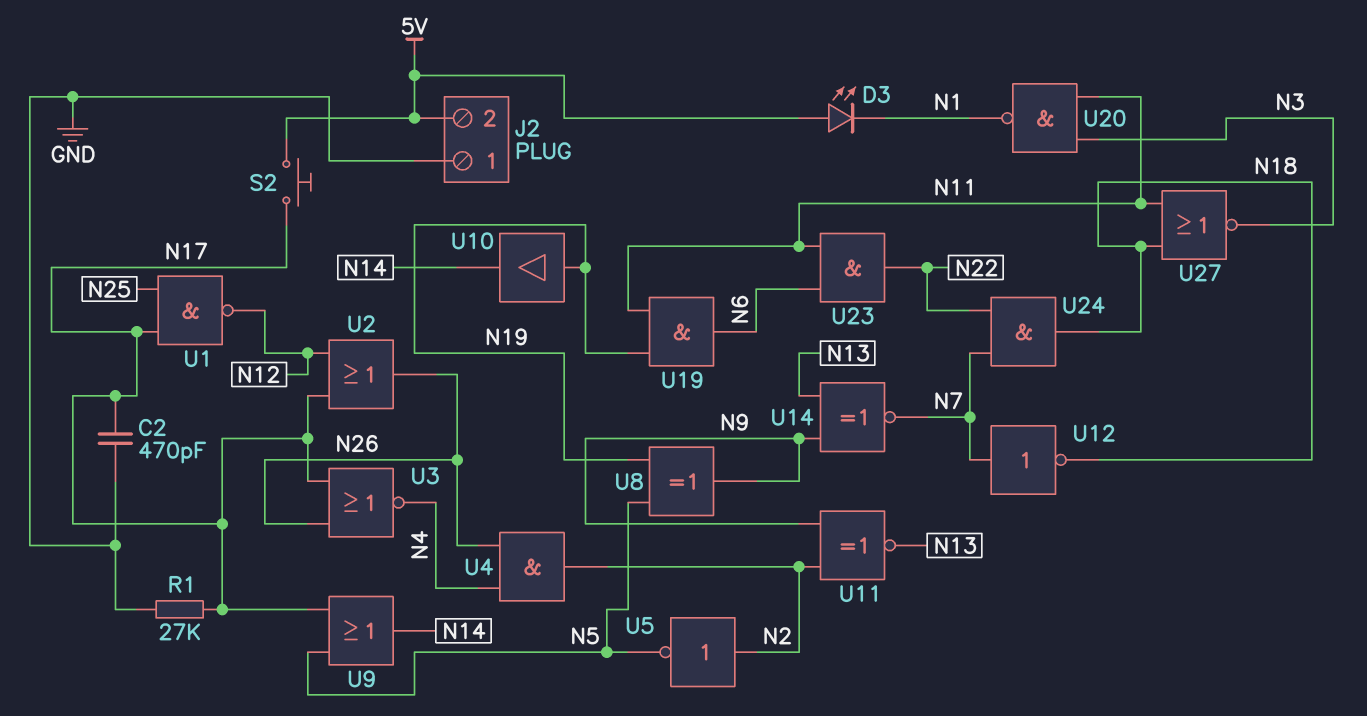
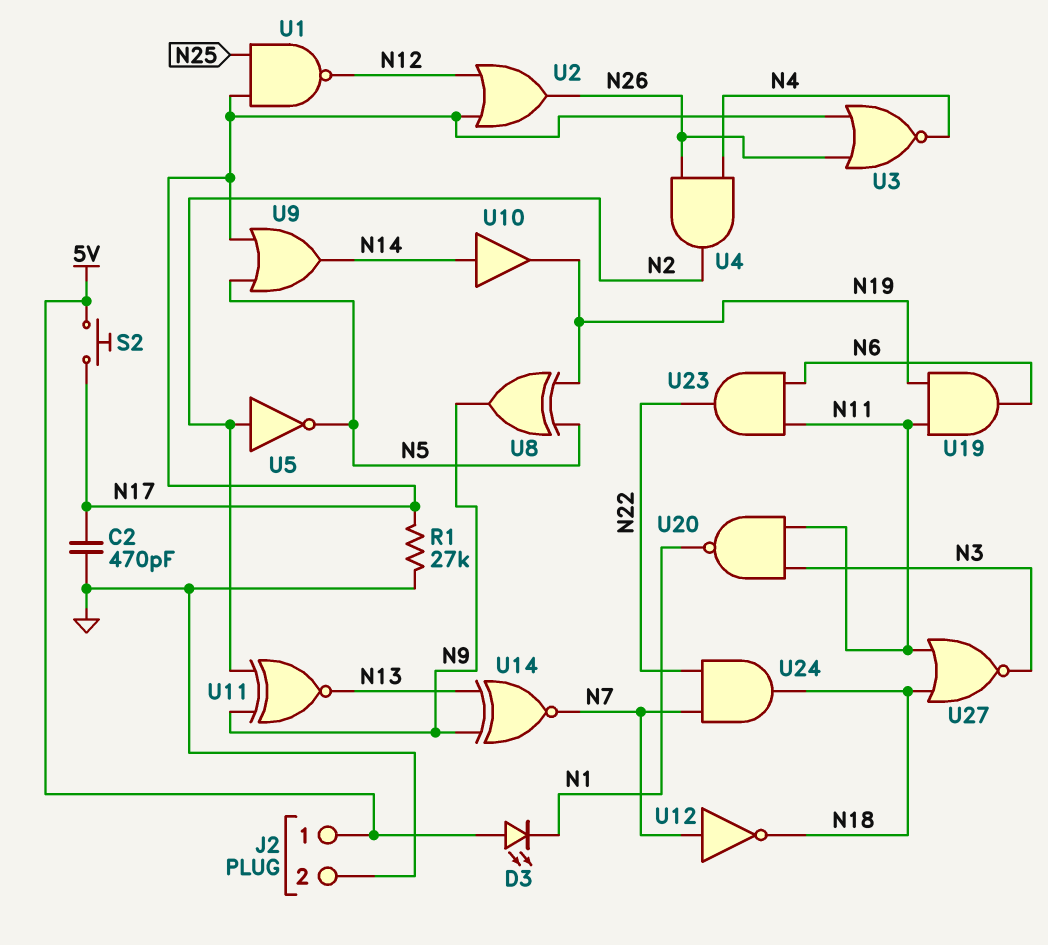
J2 pin 1: GND -> 5V
J2 pin 2: 5V -> GND
U10: buffer (in N19, out N14) -> buffer (in N14, out N19)

